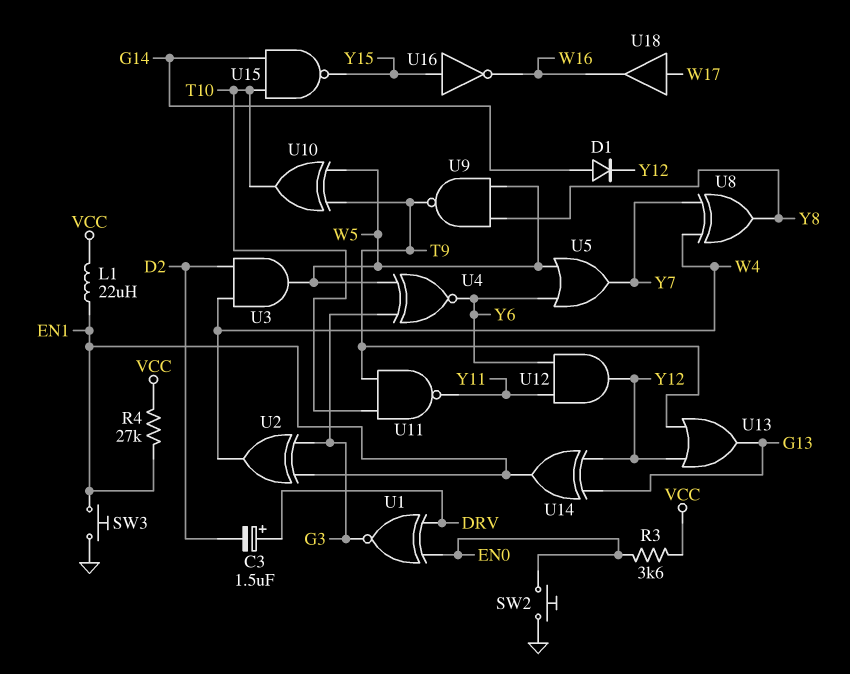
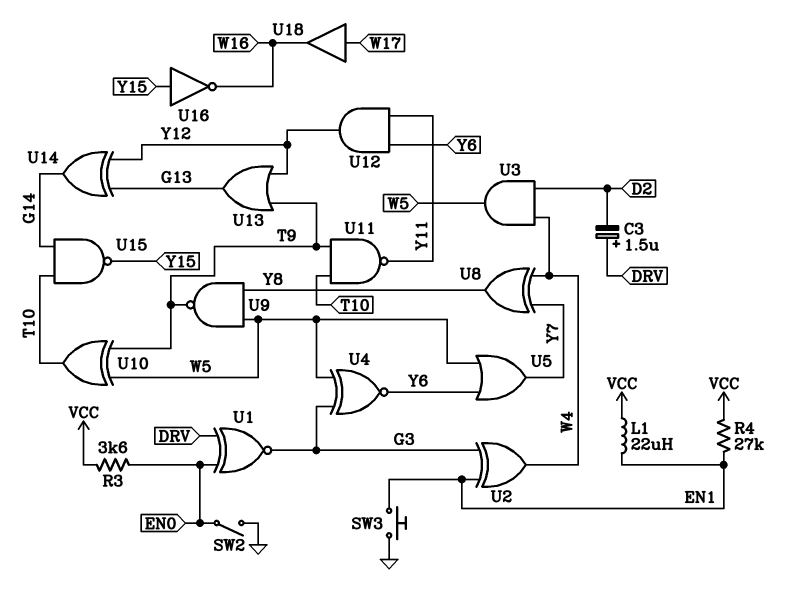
D1: diode (A G14, K Y12) -> none
SW2: button (EN0, GND) -> switch (EN0, GND)
U14: XOR (in G13, in Y12, out EN1) -> XOR (in G13, in Y12, out G14)

